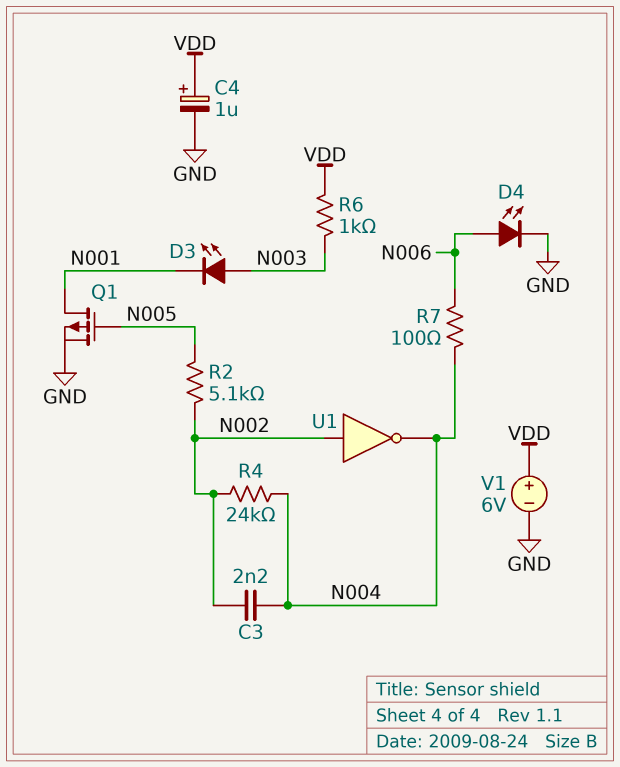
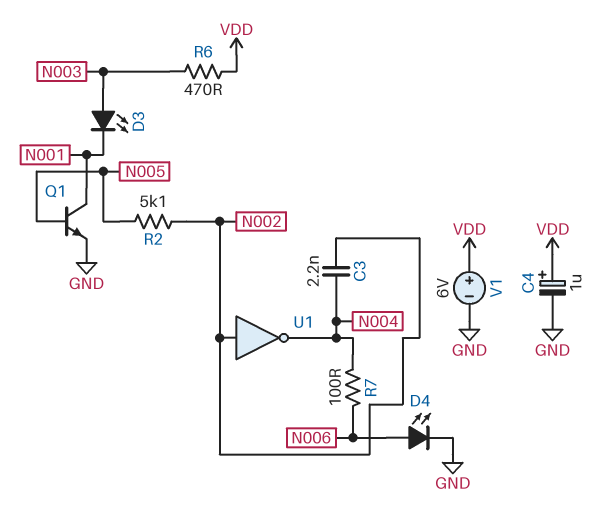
Q1: PMOS (G N005, D N001, S GND) -> NPN (B N005, C N001, E GND)
R4: 24k (N002, N004) -> none
R6: 1k (N003, VDD) -> 470 (N003, VDD)

